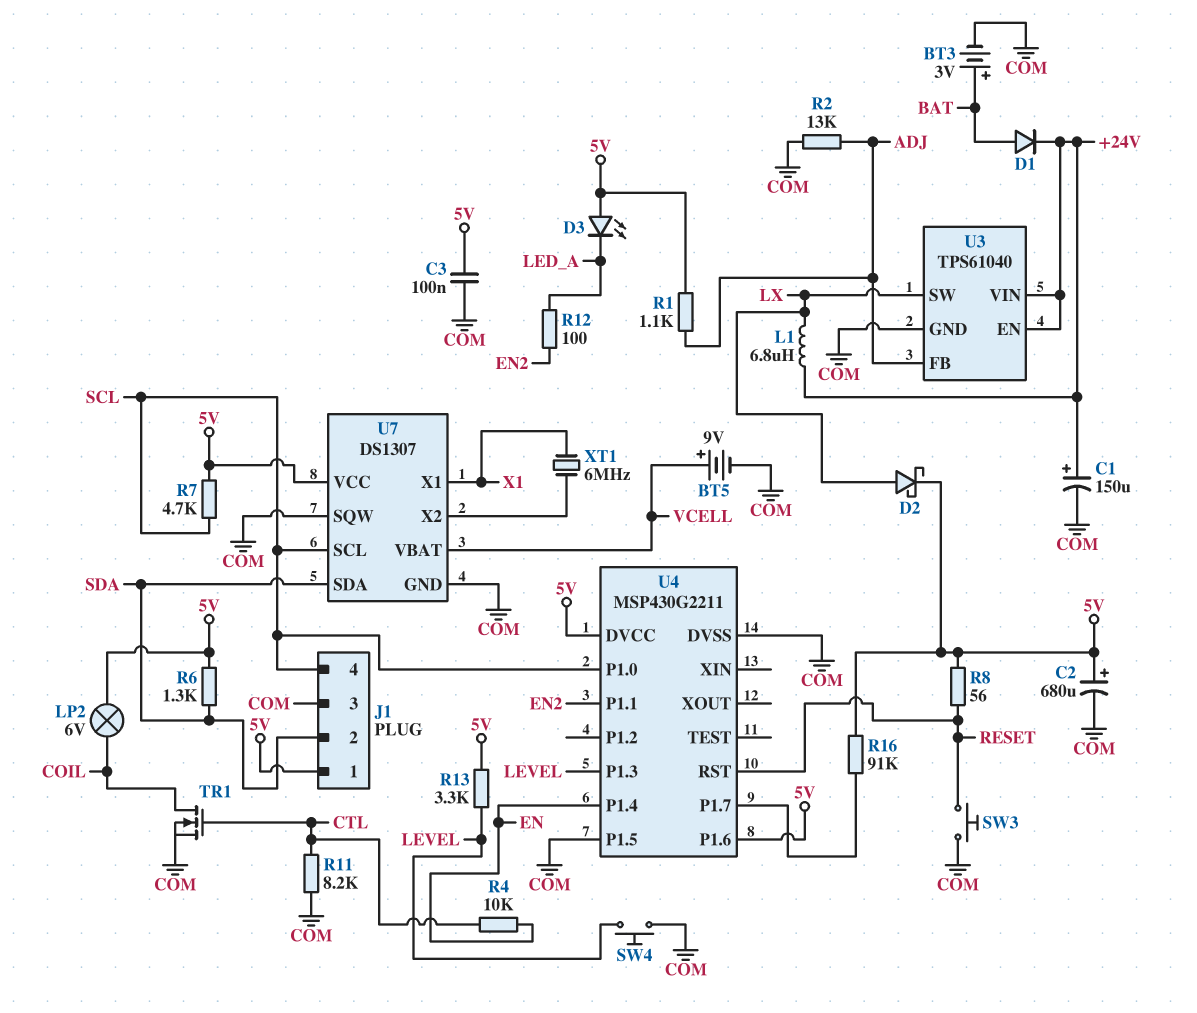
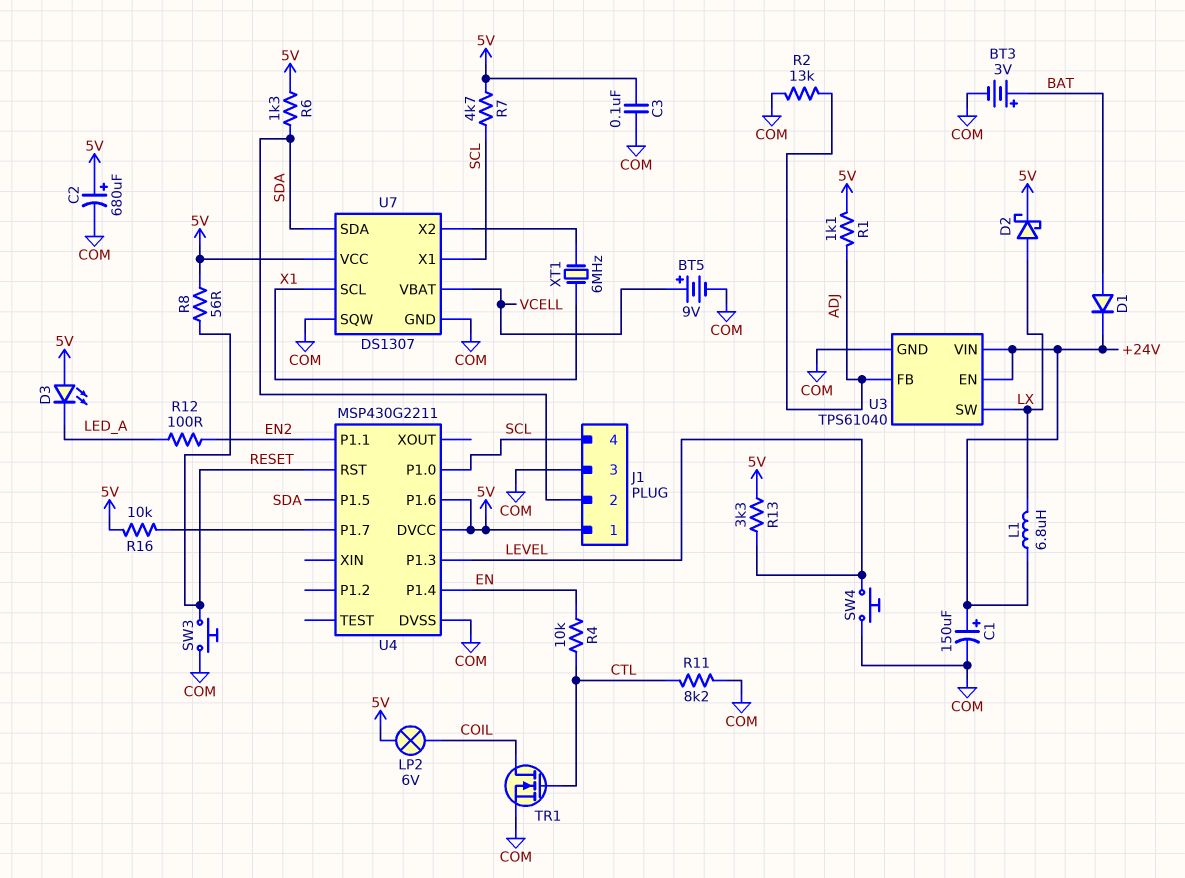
R16: 91k (5V, U4/P1.7) -> 10k (5V, U4/P1.7)
U4 pin P1.5: COM -> SDA
U7 pin SCL: SCL -> X1
U7 pin X1: X1 -> SCL

